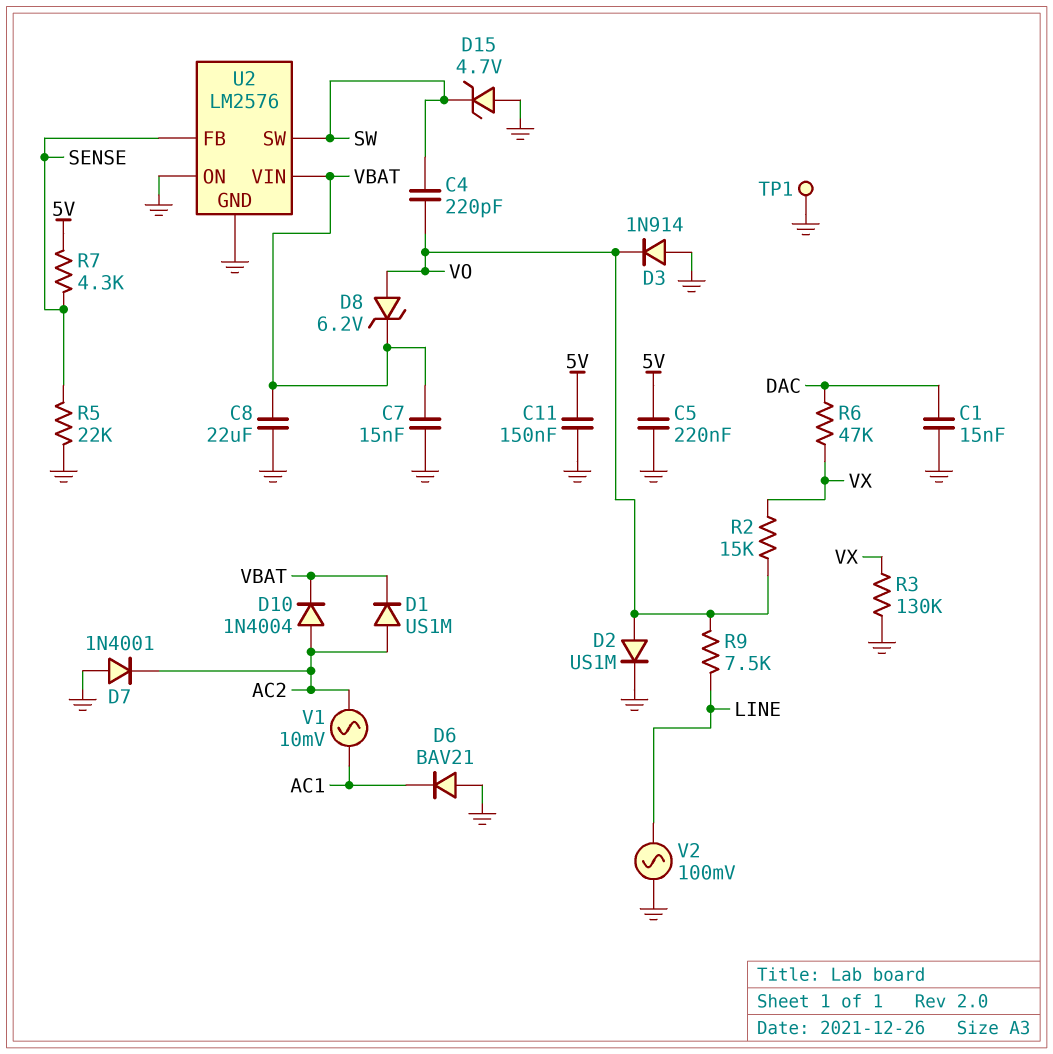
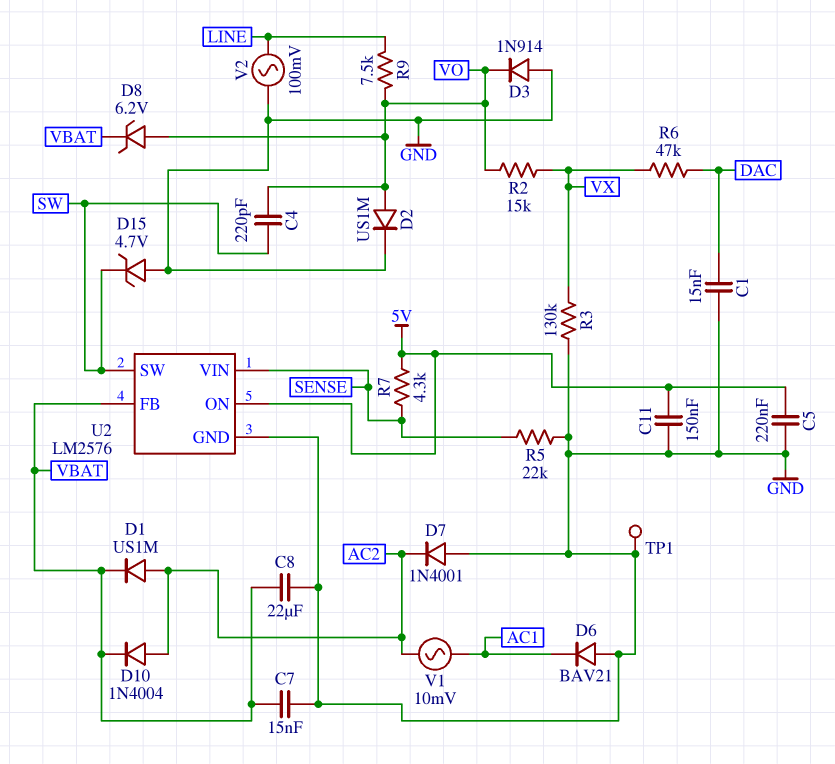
U2 pin FB: SENSE -> VBAT
U2 pin ON: GND -> 5V
U2 pin VIN: VBAT -> SENSE

